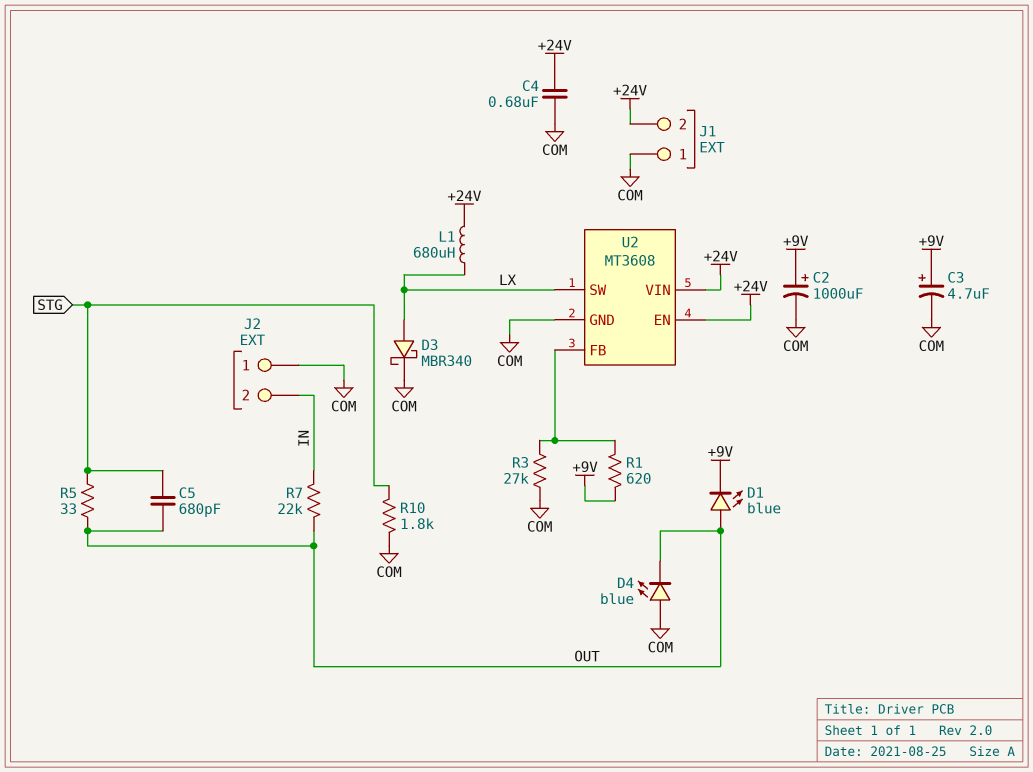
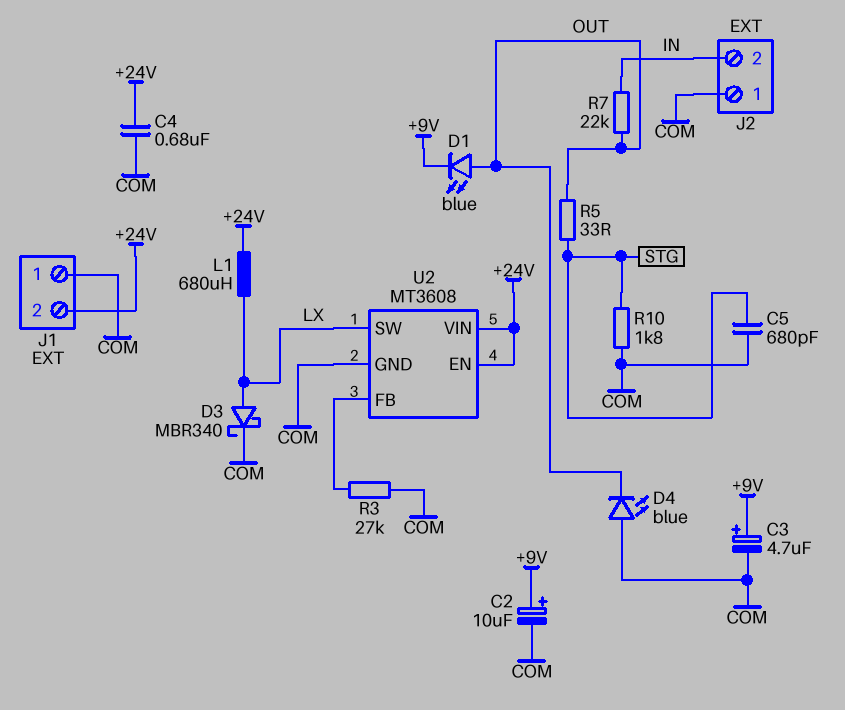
C2: 1000uF (plus +9V, minus COM) -> 10uF (plus +9V, minus COM)
C5: 680pF (OUT, STG) -> 680pF (COM, STG)
R1: 620 (+9V, U2/FB) -> none

